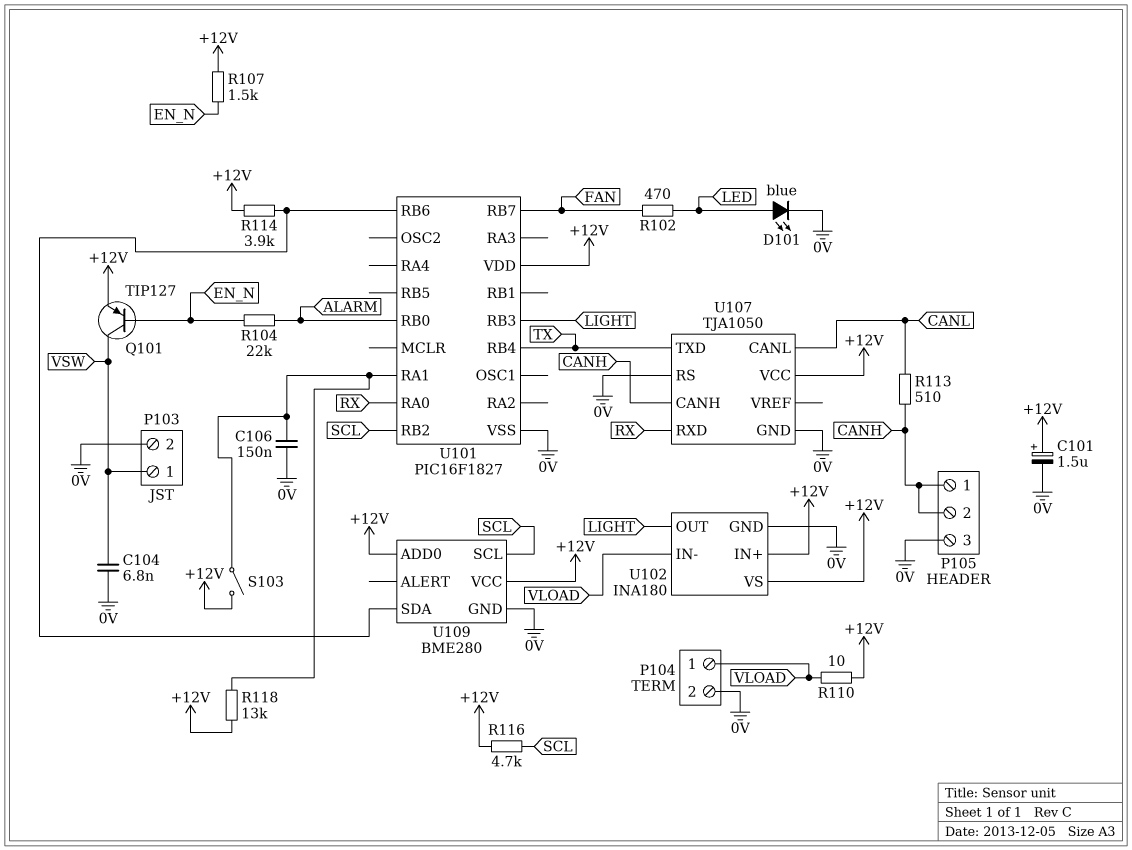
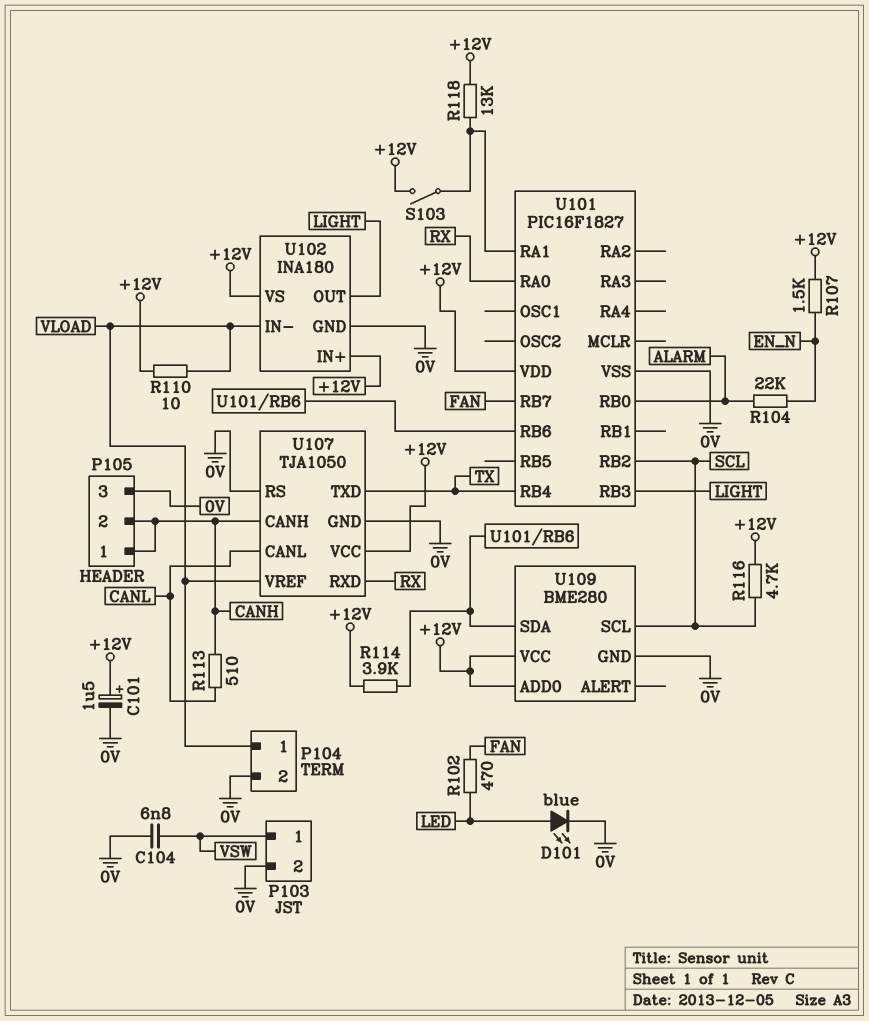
C106: 150nF (0V, U101/RA1) -> none
Q101: PNP TIP127 (B EN_N, C VSW, E +12V) -> none
U107 pin VREF: none -> VLOAD

